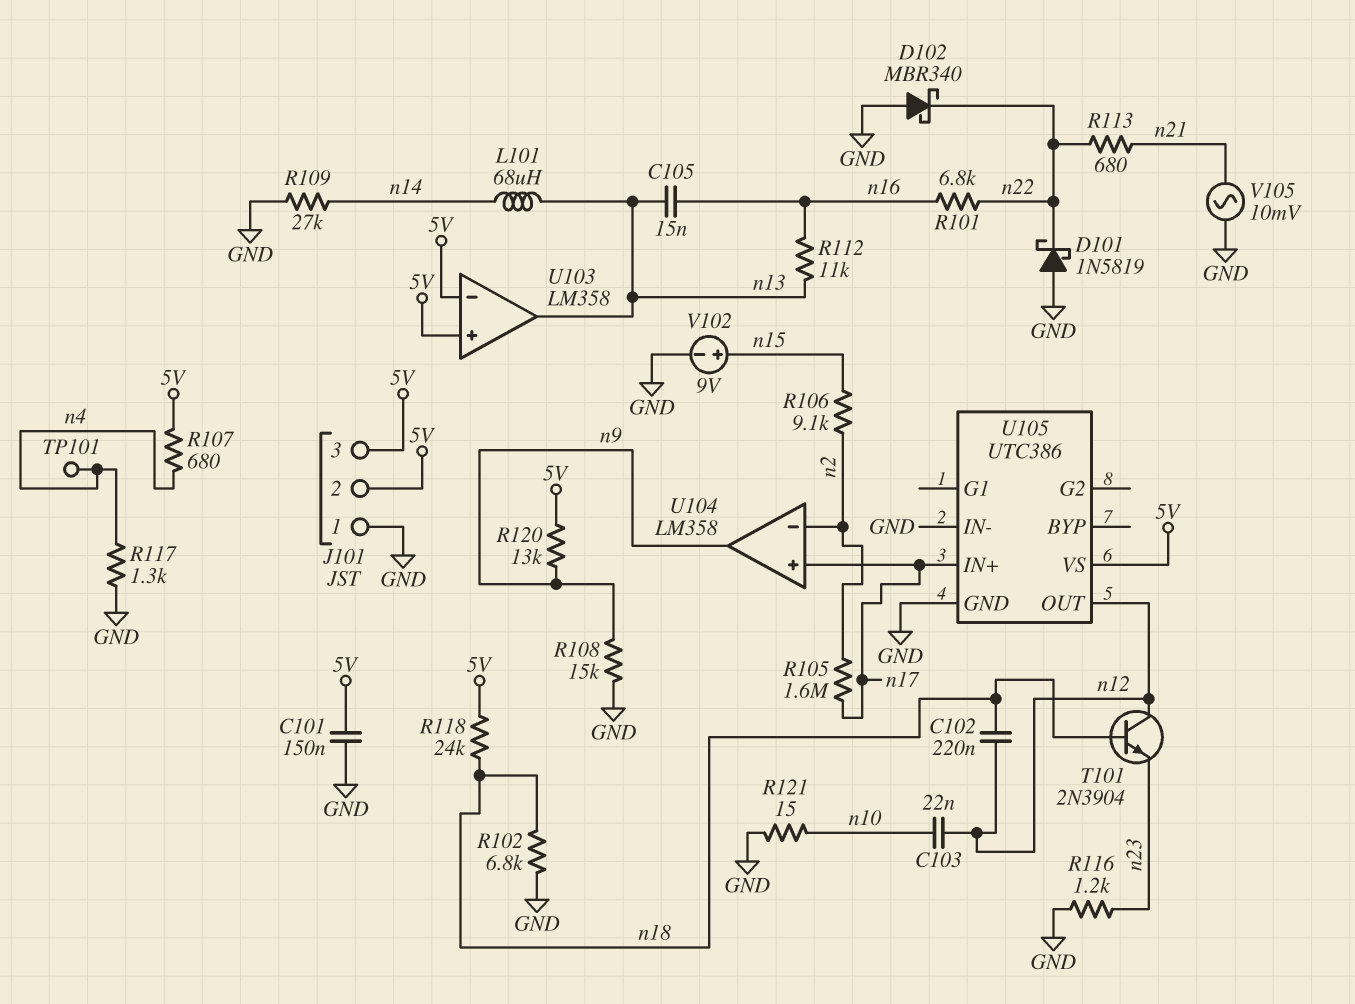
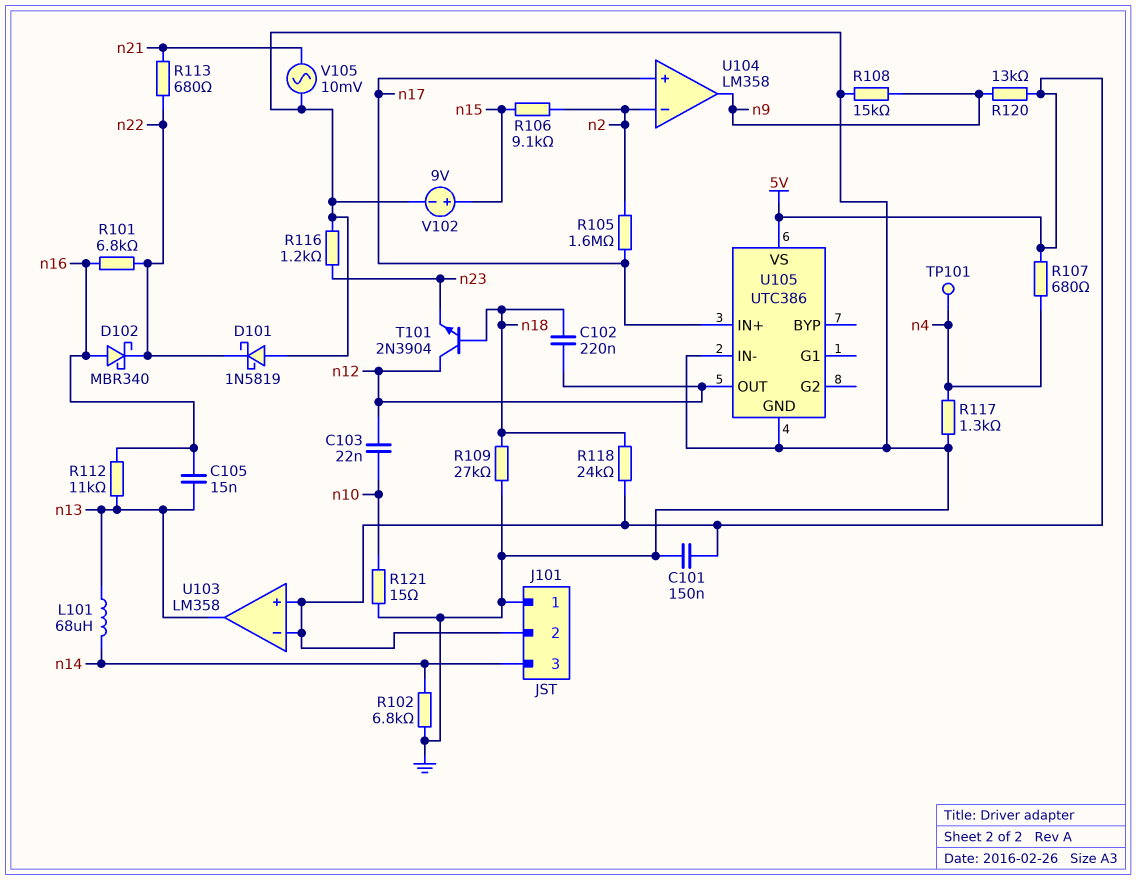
D102: schottky MBR340 (A GND, K n22) -> schottky MBR340 (A n16, K n22)
J101 pin 3: 5V -> n14
R102: 6.8k (GND, n18) -> 6.8k (GND, n14)
R109: 27k (GND, n14) -> 27k (GND, n18)

